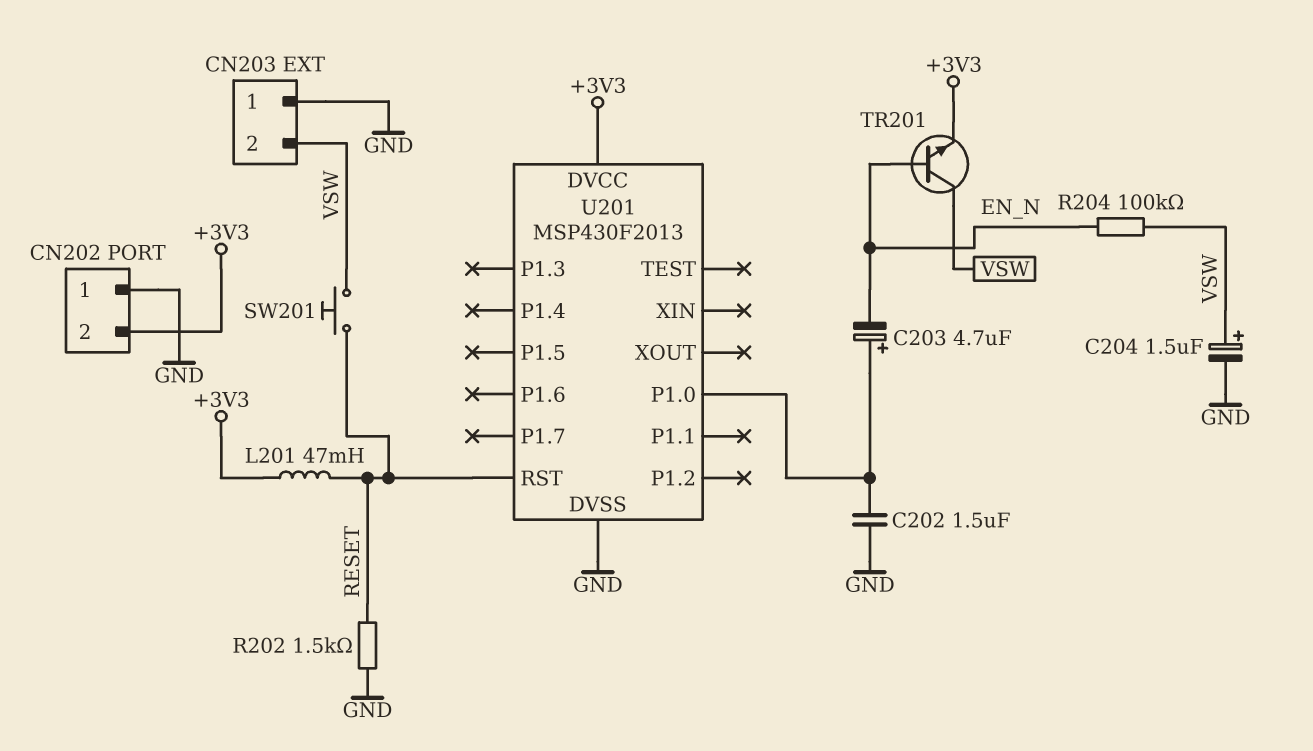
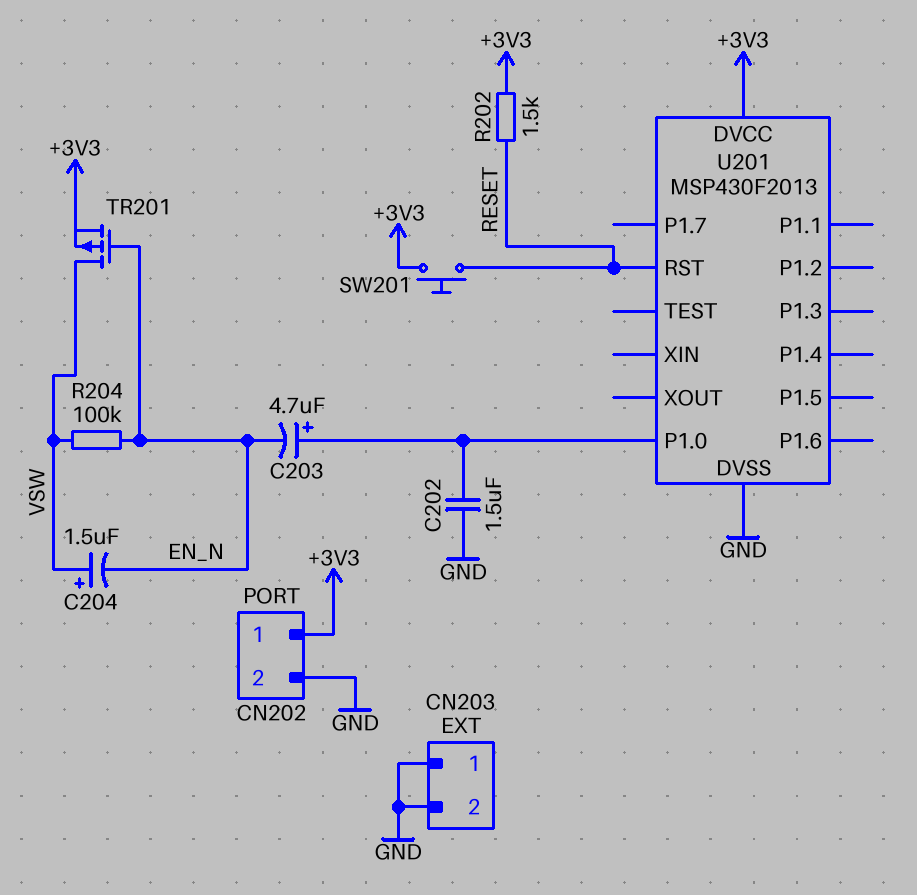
C204: 1.5uF (plus VSW, minus GND) -> 1.5uF (plus VSW, minus EN_N)
CN202 pin 1: GND -> +3V3
CN202 pin 2: +3V3 -> GND
CN203 pin 2: VSW -> GND
L201: 47mH (+3V3, RESET) -> none
R202: 1.5k (GND, RESET) -> 1.5k (+3V3, RESET)
SW201: button (RESET, VSW) -> button (+3V3, RESET)
TR201: NPN (B EN_N, C VSW, E +3V3) -> PMOS (G EN_N, D VSW, S +3V3)

